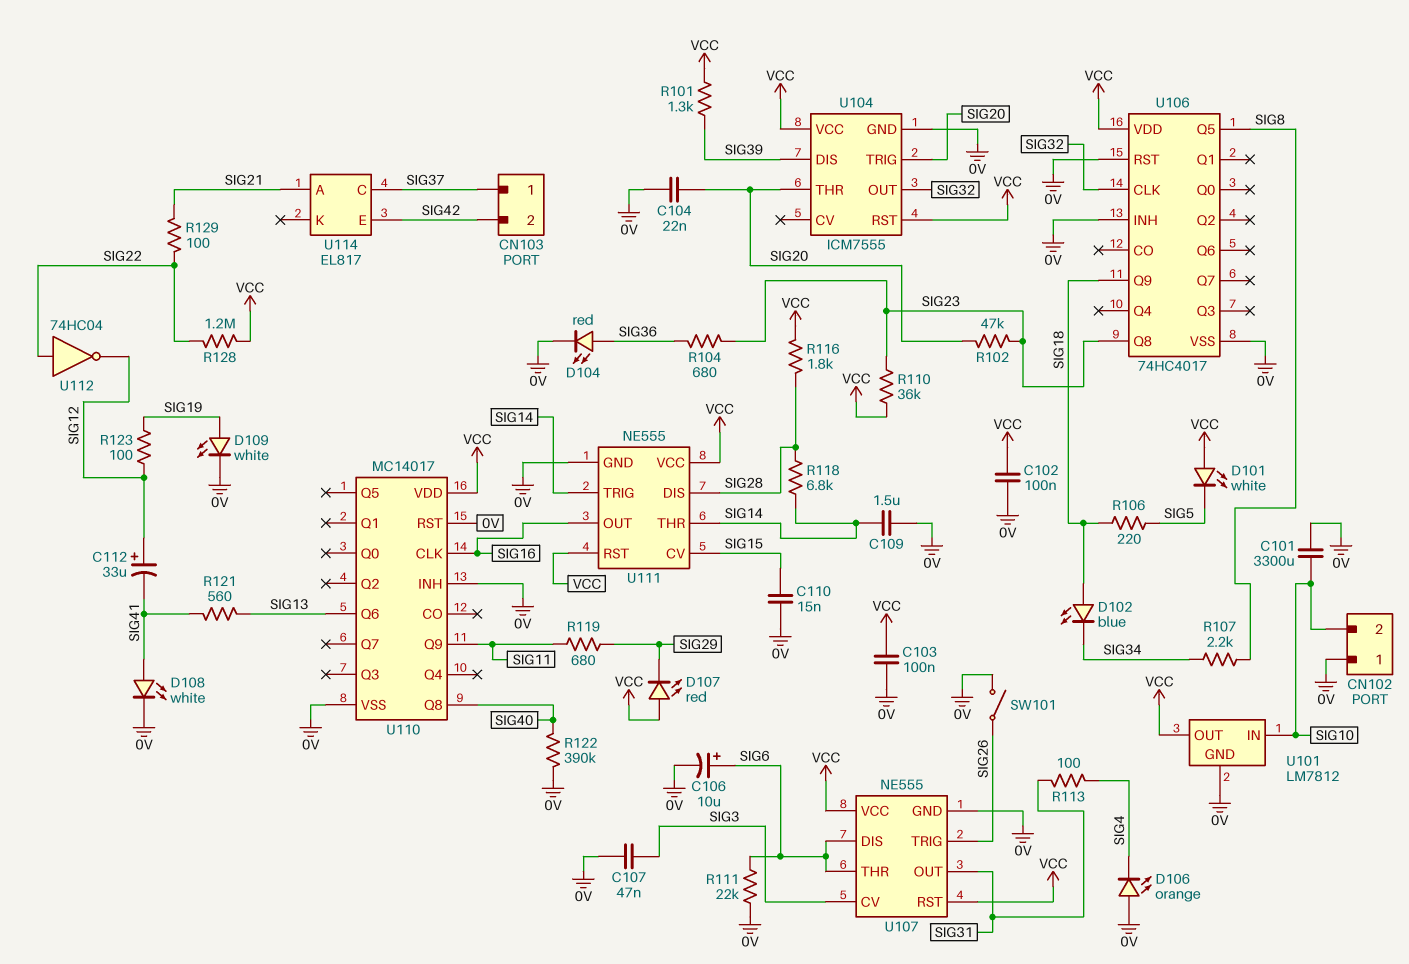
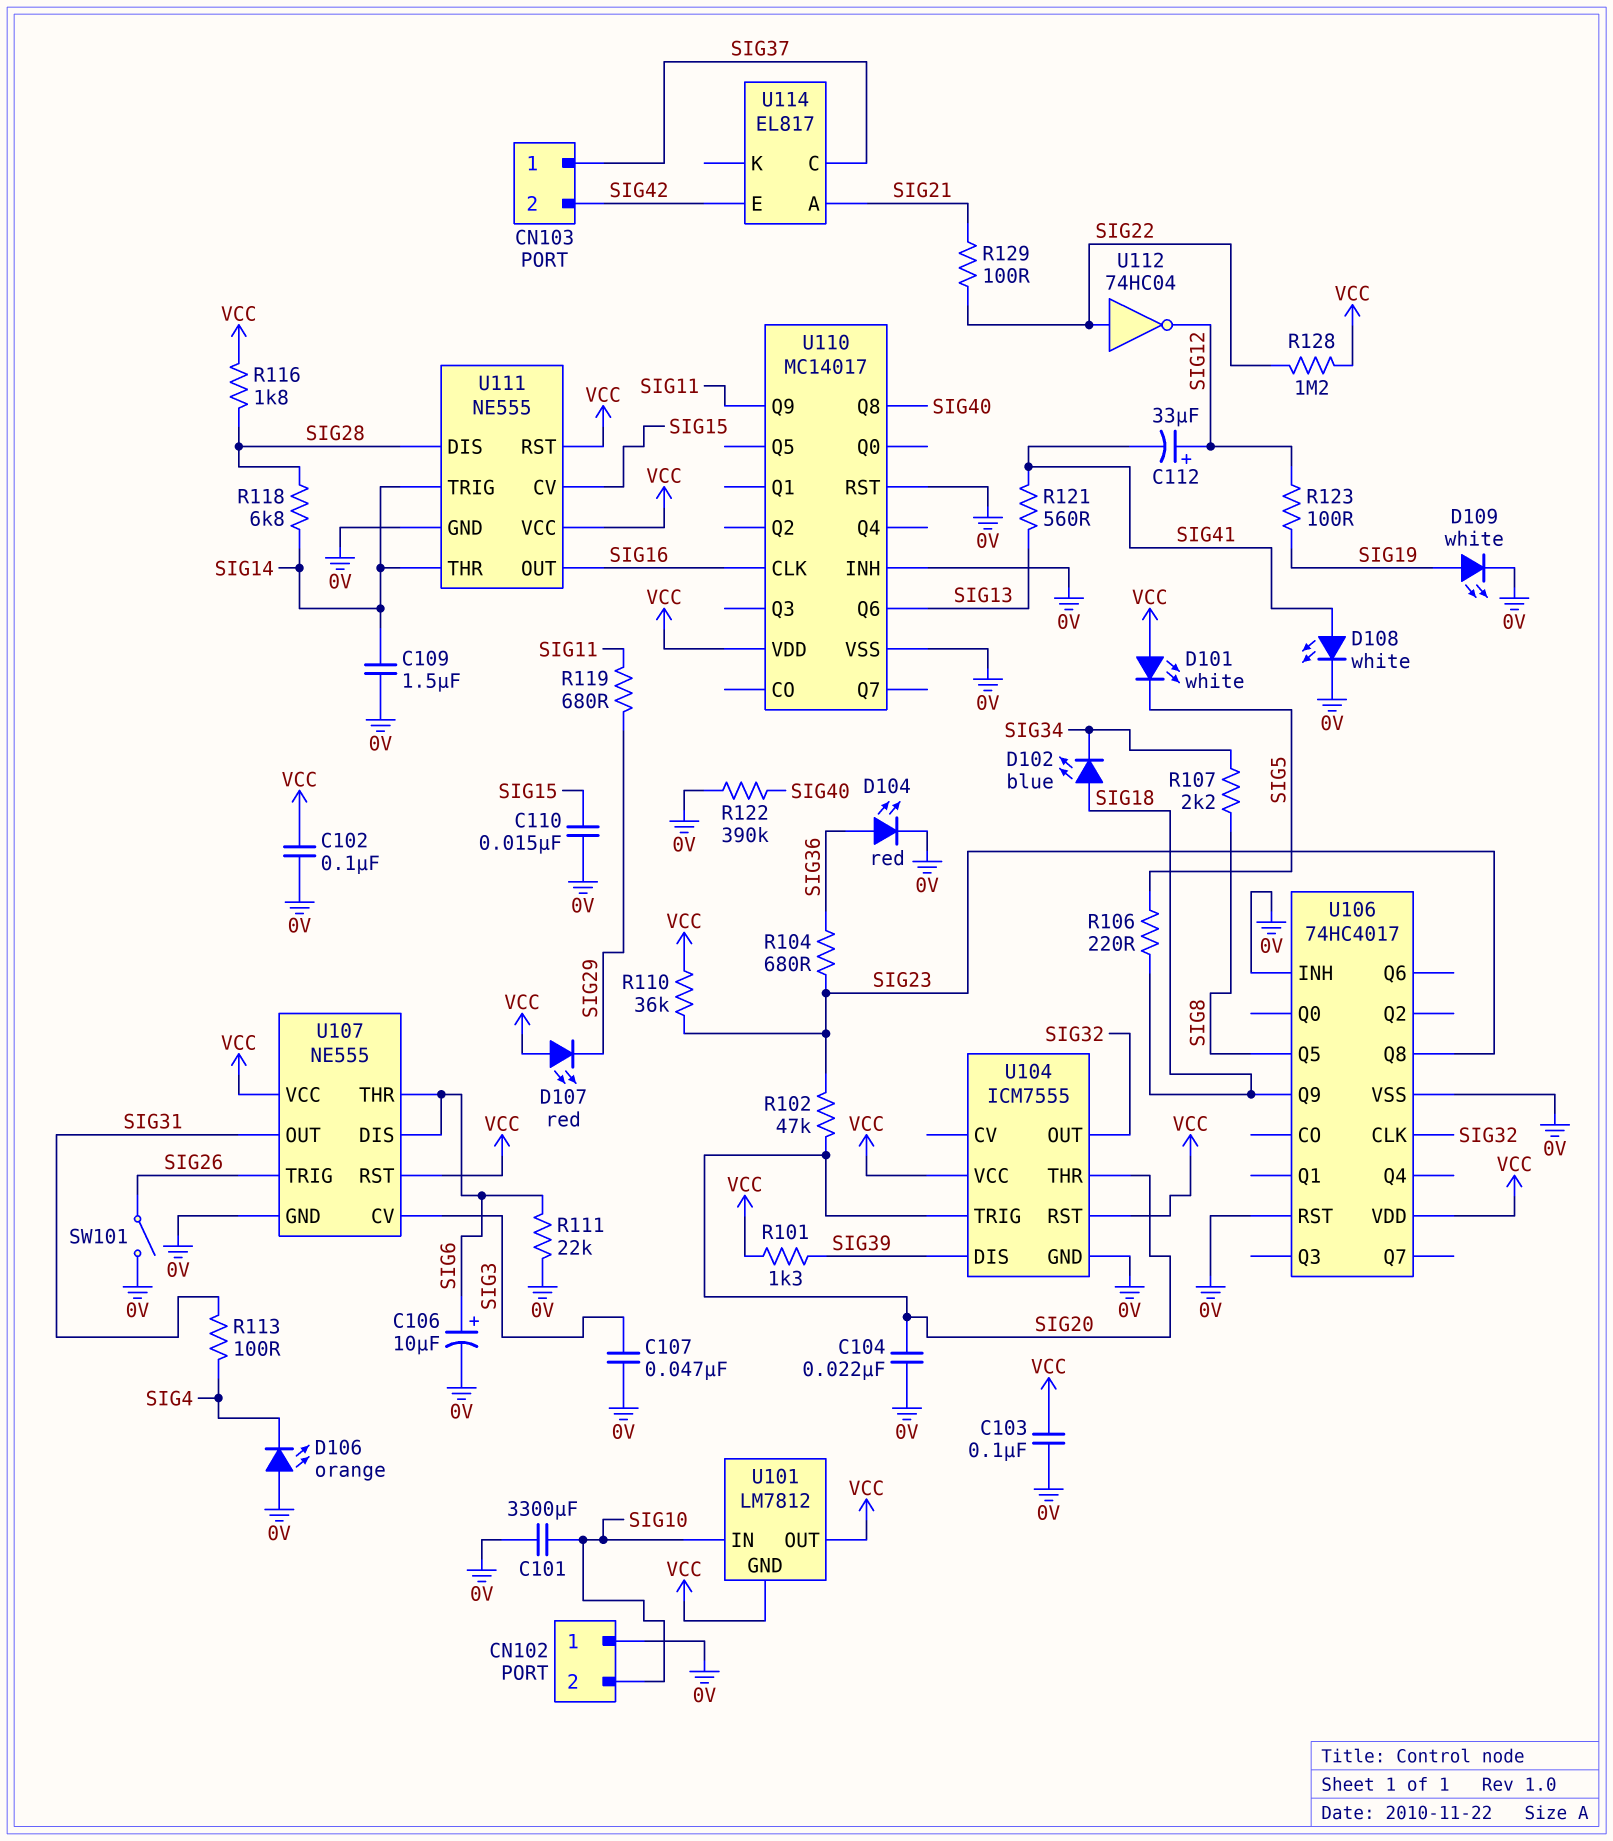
U101 pin GND: 0V -> VCC

